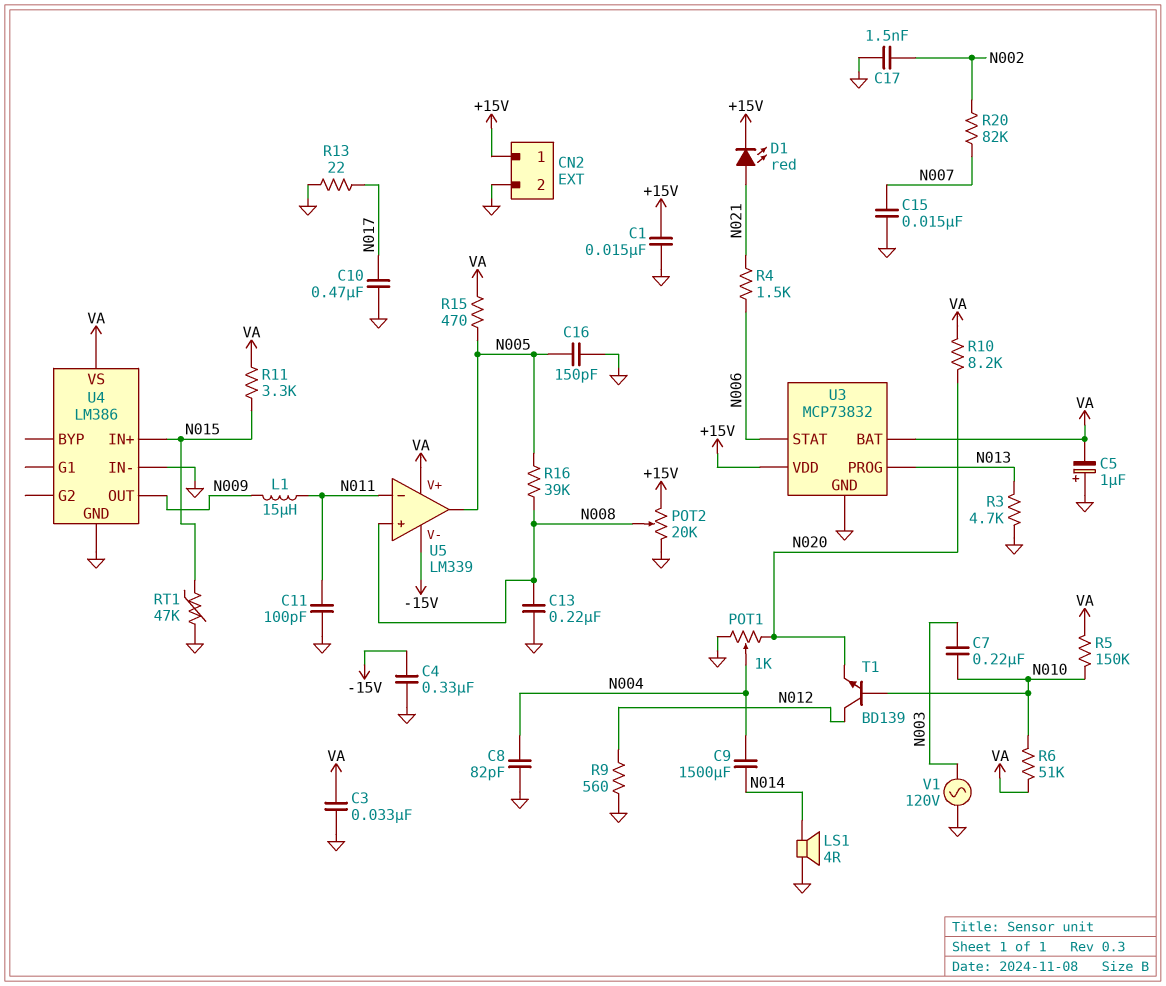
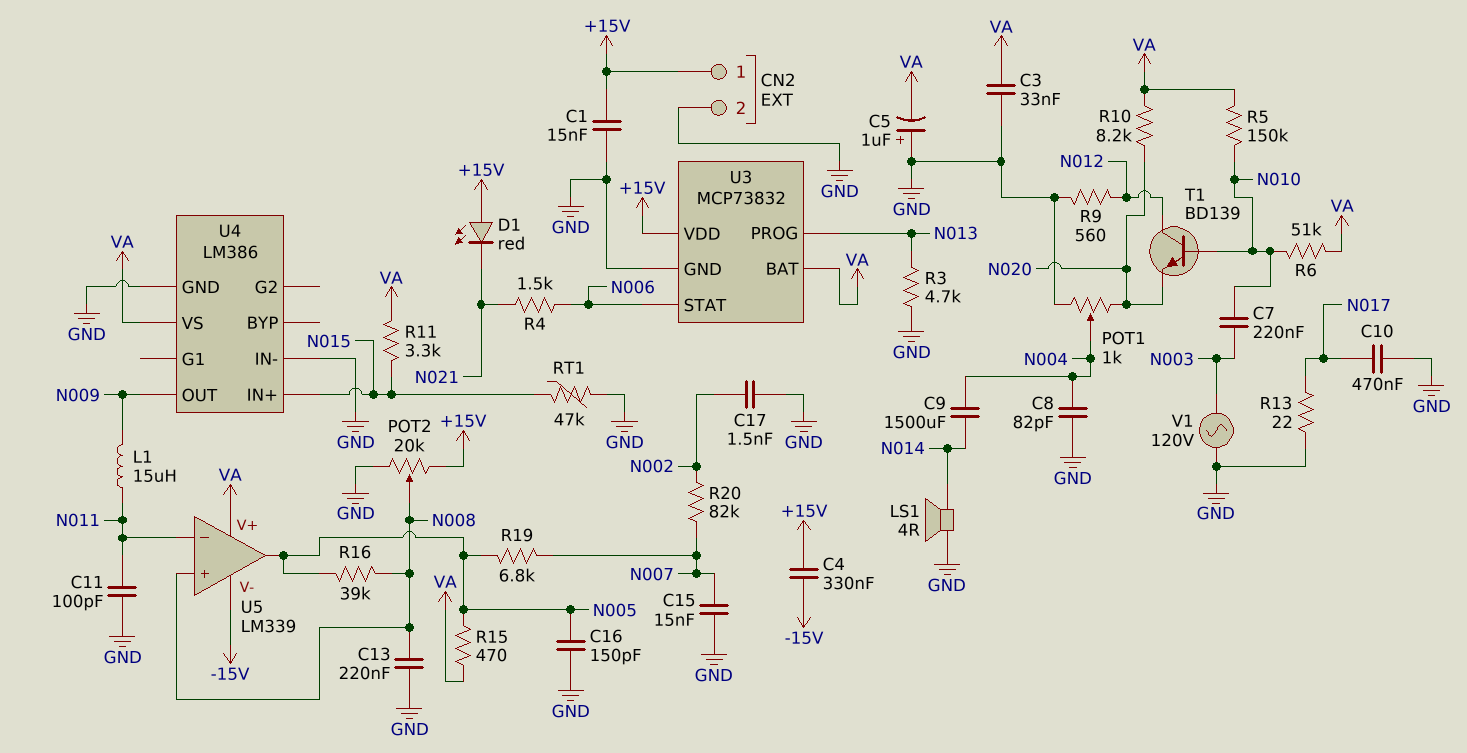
C4: 330nF (-15V, GND) -> 330nF (+15V, -15V)
D1: LED red (A N021, K +15V) -> LED red (A +15V, K N021)
R19: none -> 6.8k (N005, N007)

